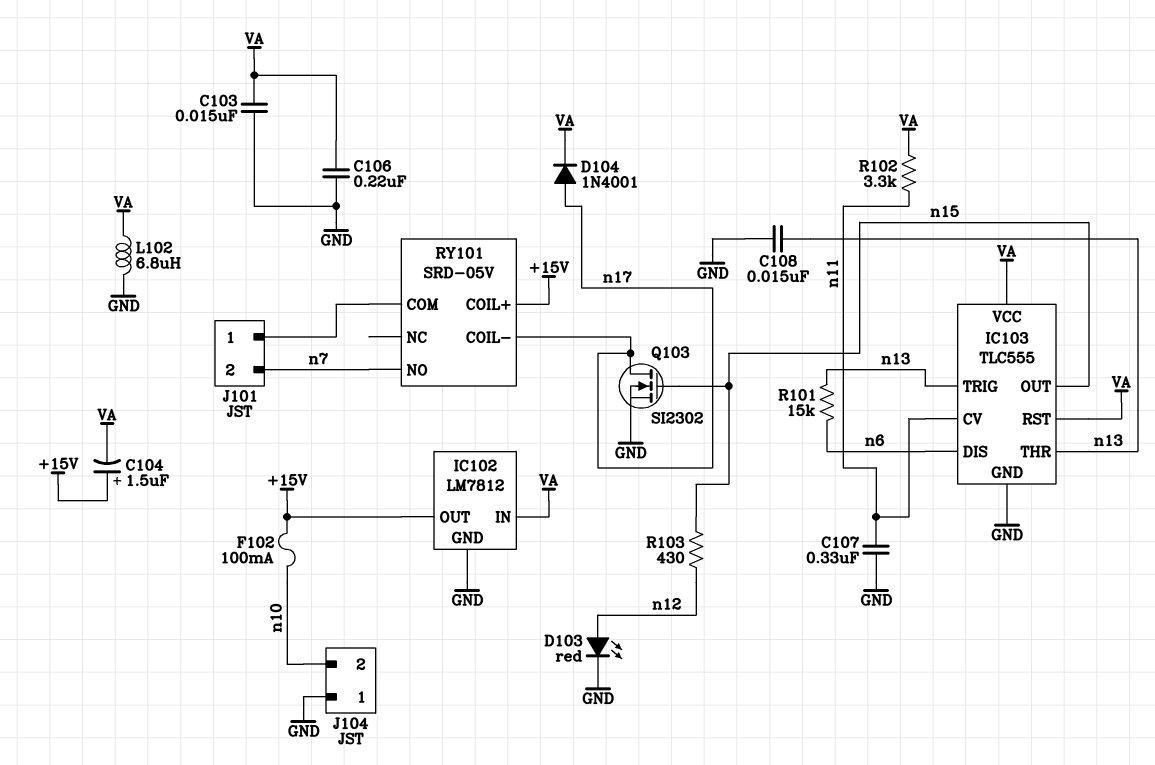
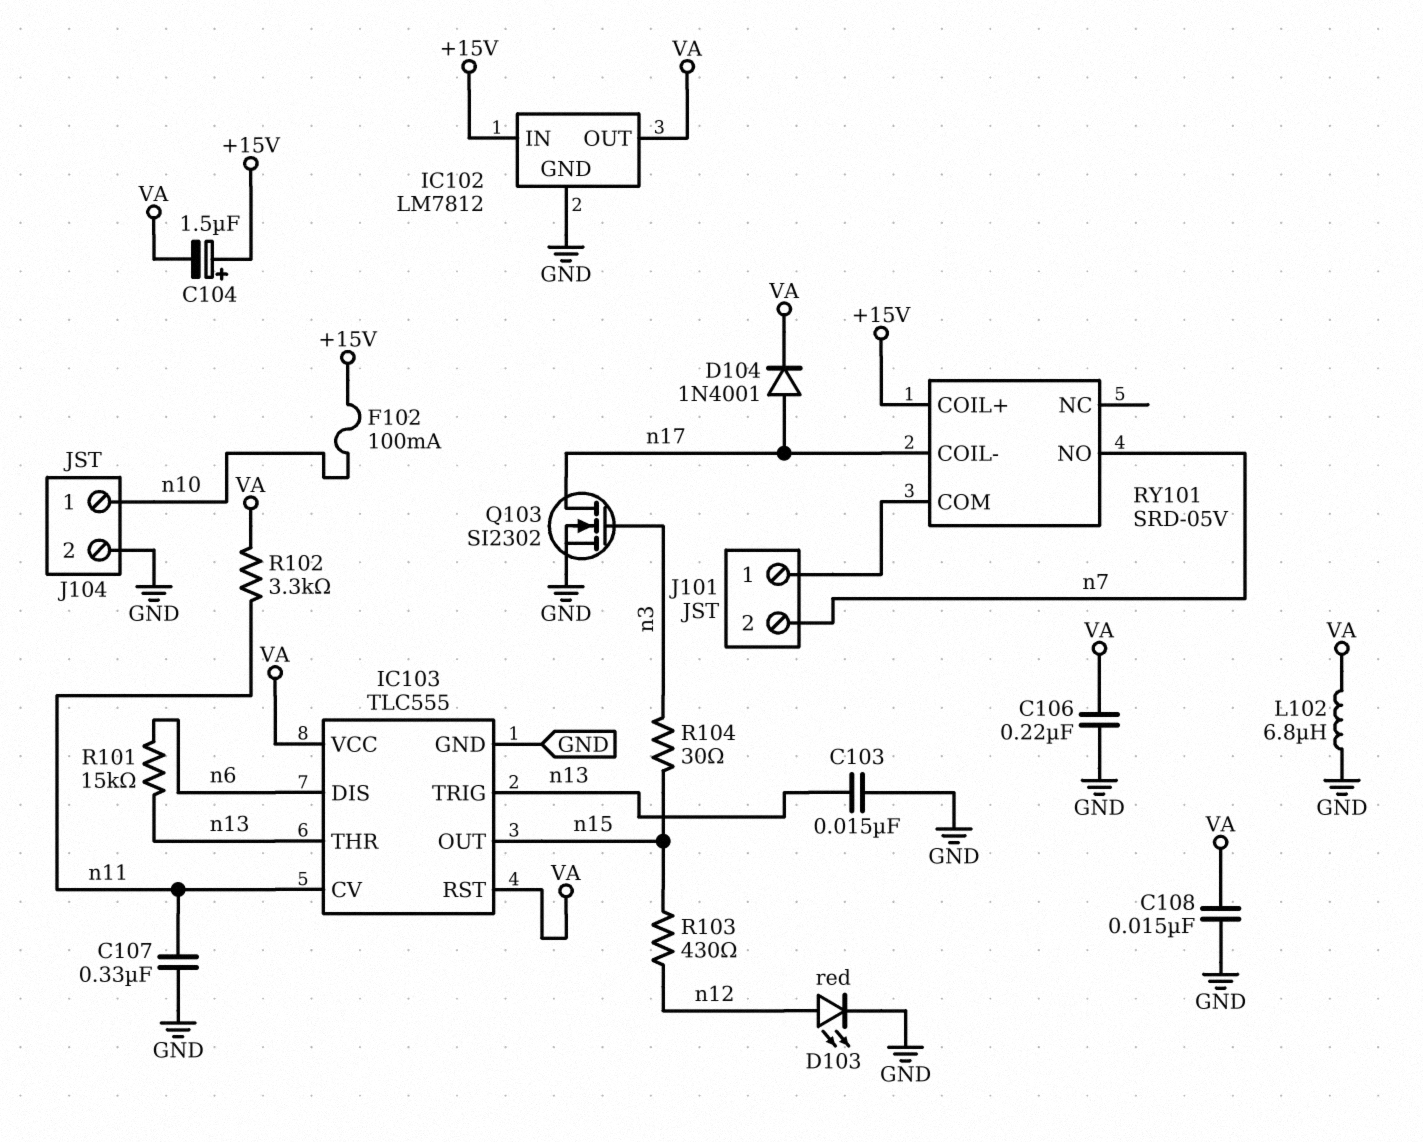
C103: 15nF (GND, VA) -> 15nF (GND, n13)
C108: 15nF (GND, n13) -> 15nF (GND, VA)
IC102 pin IN: VA -> +15V
IC102 pin OUT: +15V -> VA
J104 pin 1: GND -> n10
J104 pin 2: n10 -> GND
Q103: NMOS SI2302 (G n15, D n17, S GND) -> NMOS SI2302 (G n3, D n17, S GND)
R104: none -> 30 (n3, n15)

